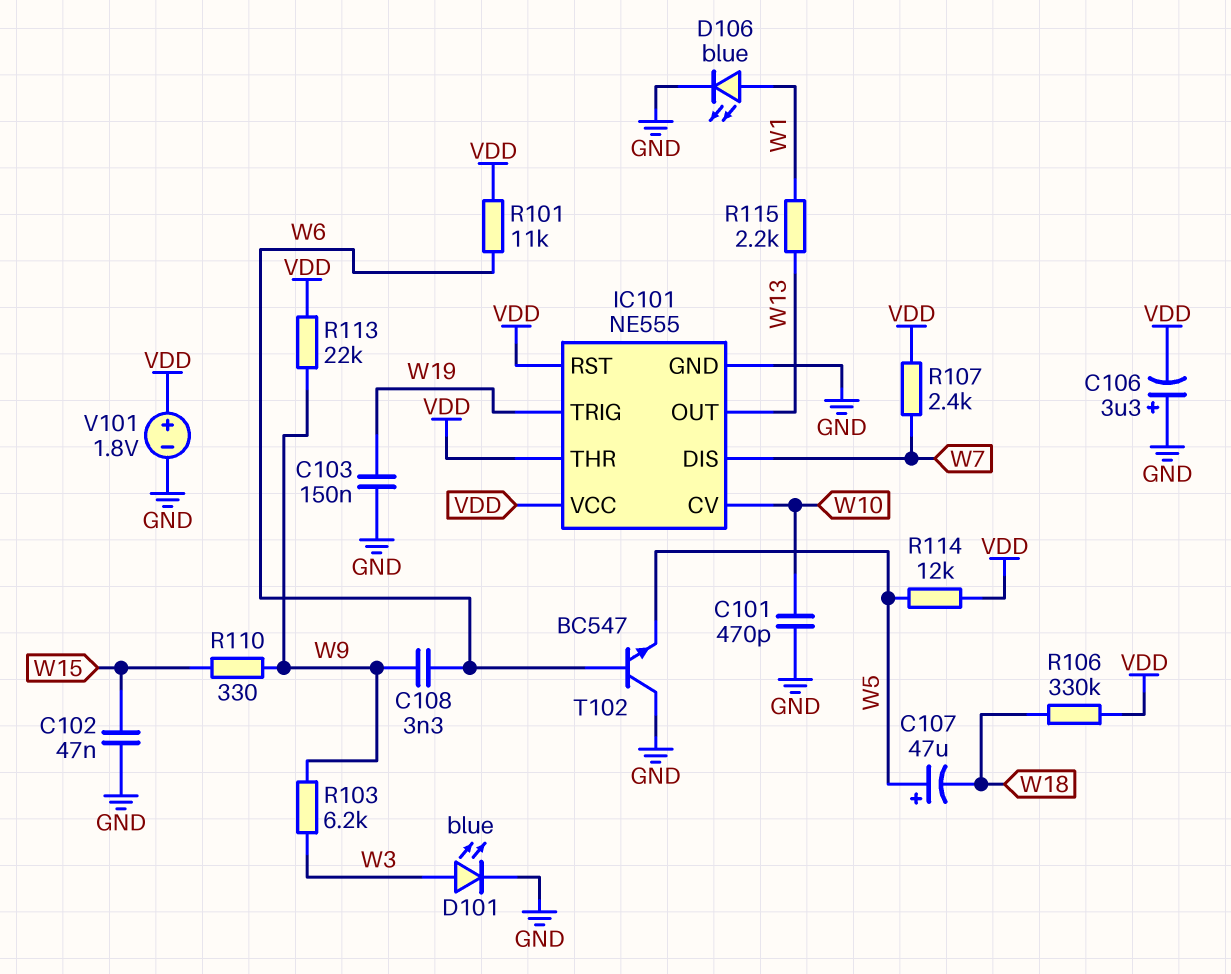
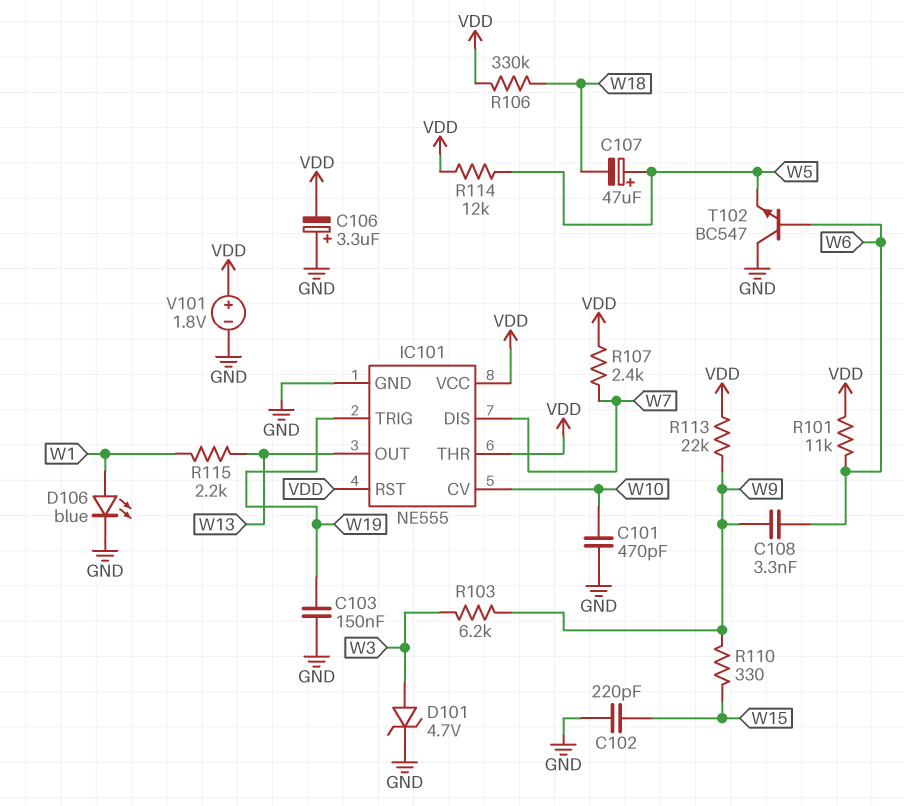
C102: 47nF (GND, W15) -> 220pF (GND, W15)
D101: LED blue (A W3, K GND) -> zener 4.7V (A W3, K GND)

